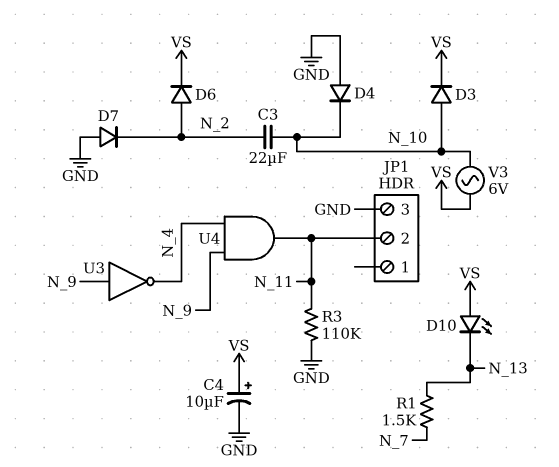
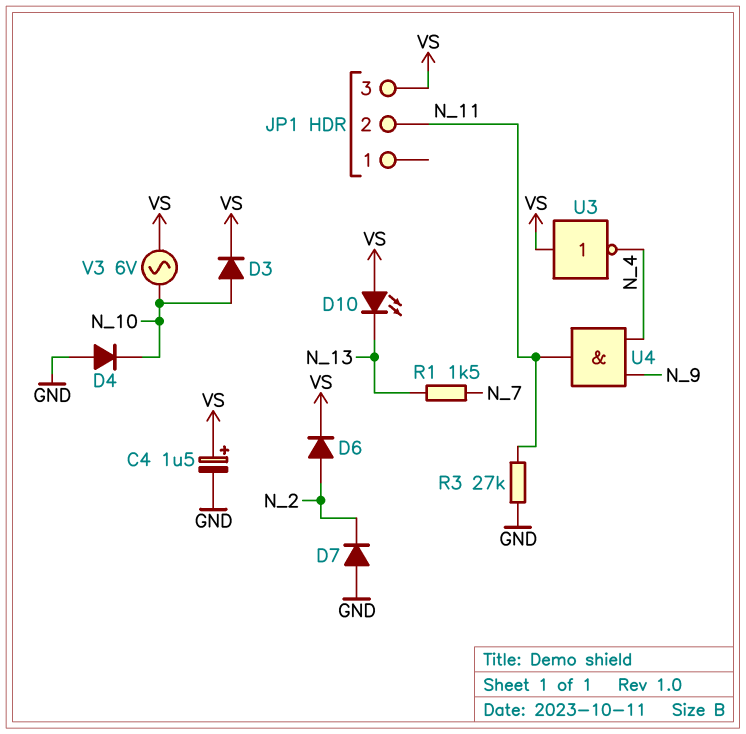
C3: 22uF (N_2, N_10) -> none
C4: 10uF (plus VS, minus GND) -> 1.5uF (plus VS, minus GND)
JP1 pin 3: GND -> VS
R3: 110k (GND, N_11) -> 27k (GND, N_11)
U3: NOT (in N_9, out N_4) -> NOT (in VS, out N_4)

